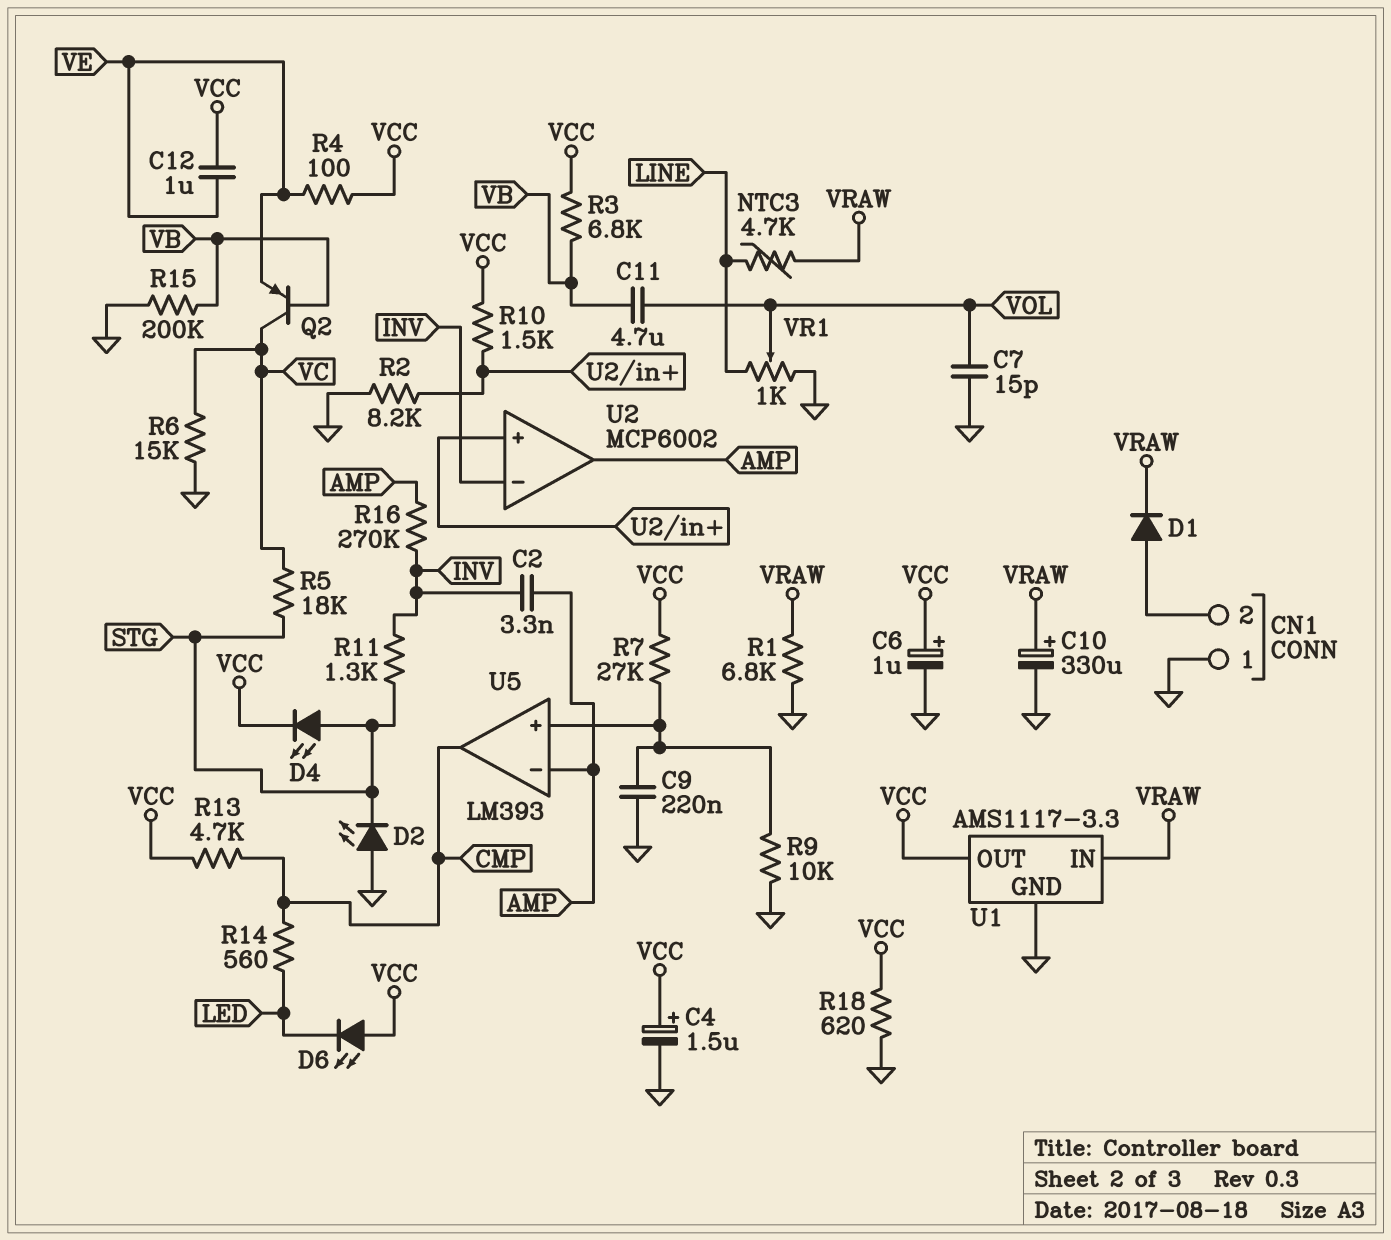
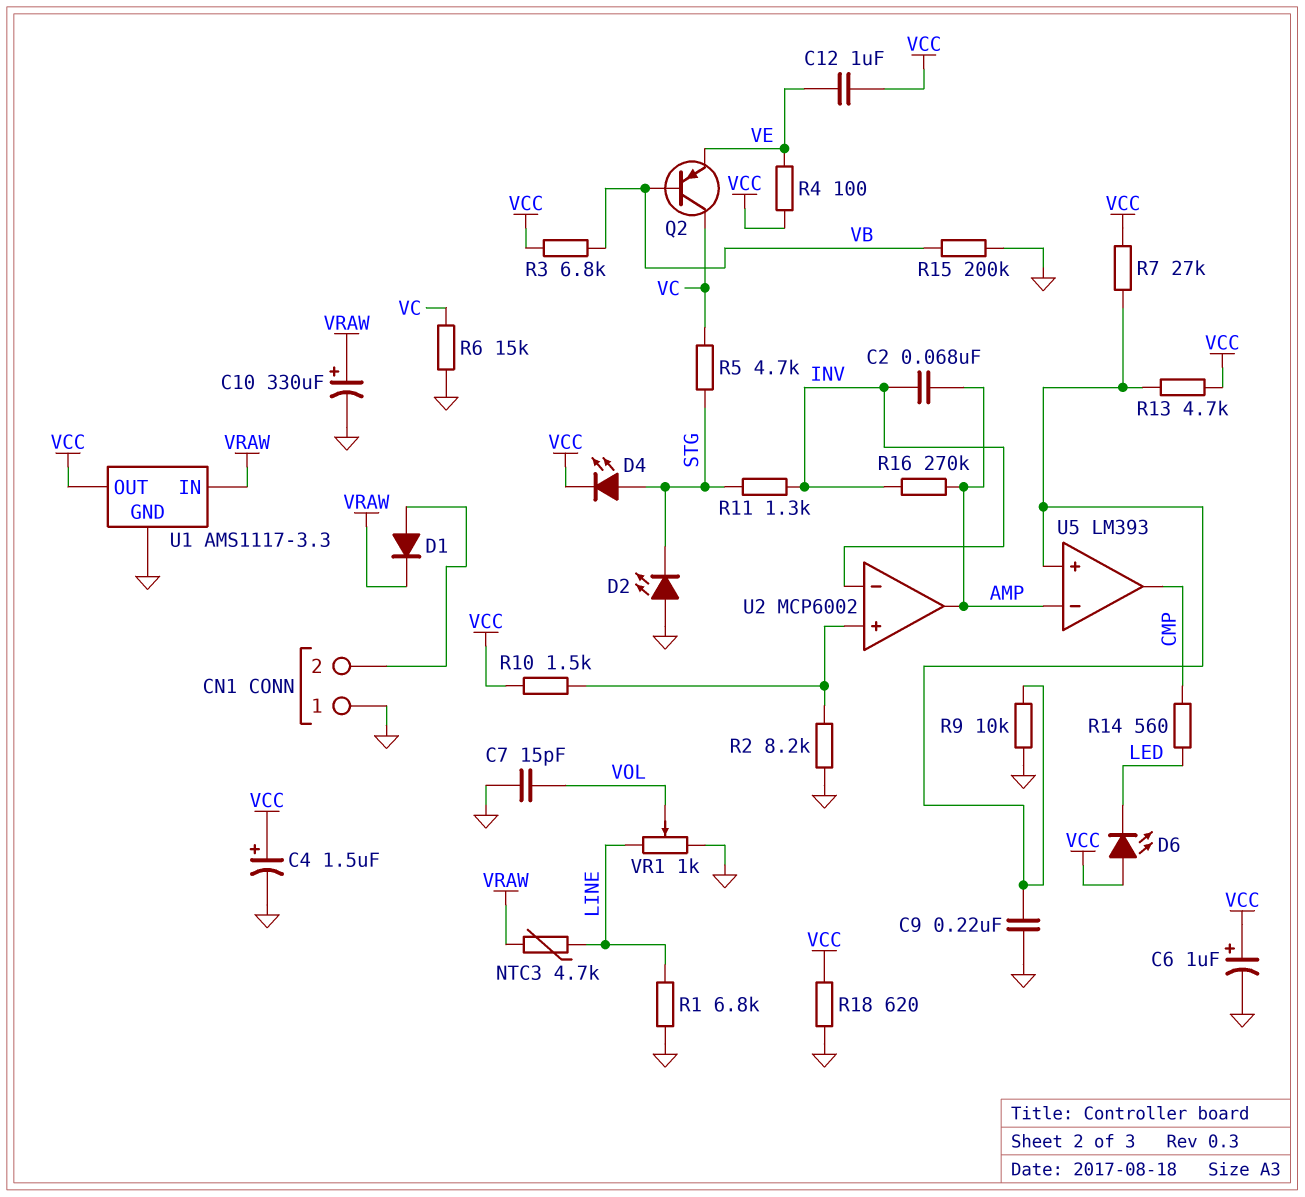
C2: 3.3nF (AMP, INV) -> 68nF (AMP, INV)
C11: 4.7uF (VB, VOL) -> none
R1: 6.8k (GND, VRAW) -> 6.8k (GND, LINE)
R5: 18k (STG, VC) -> 4.7k (STG, VC)
R13: 4.7k (CMP, VCC) -> 4.7k (U5/in+, VCC)

